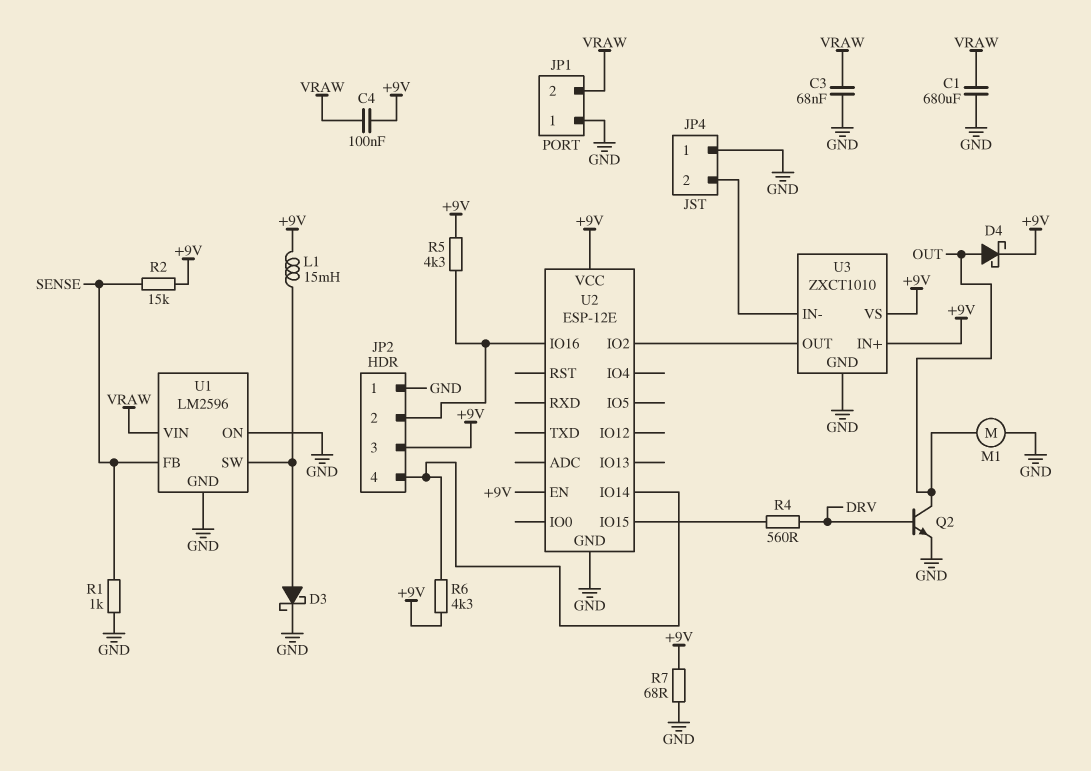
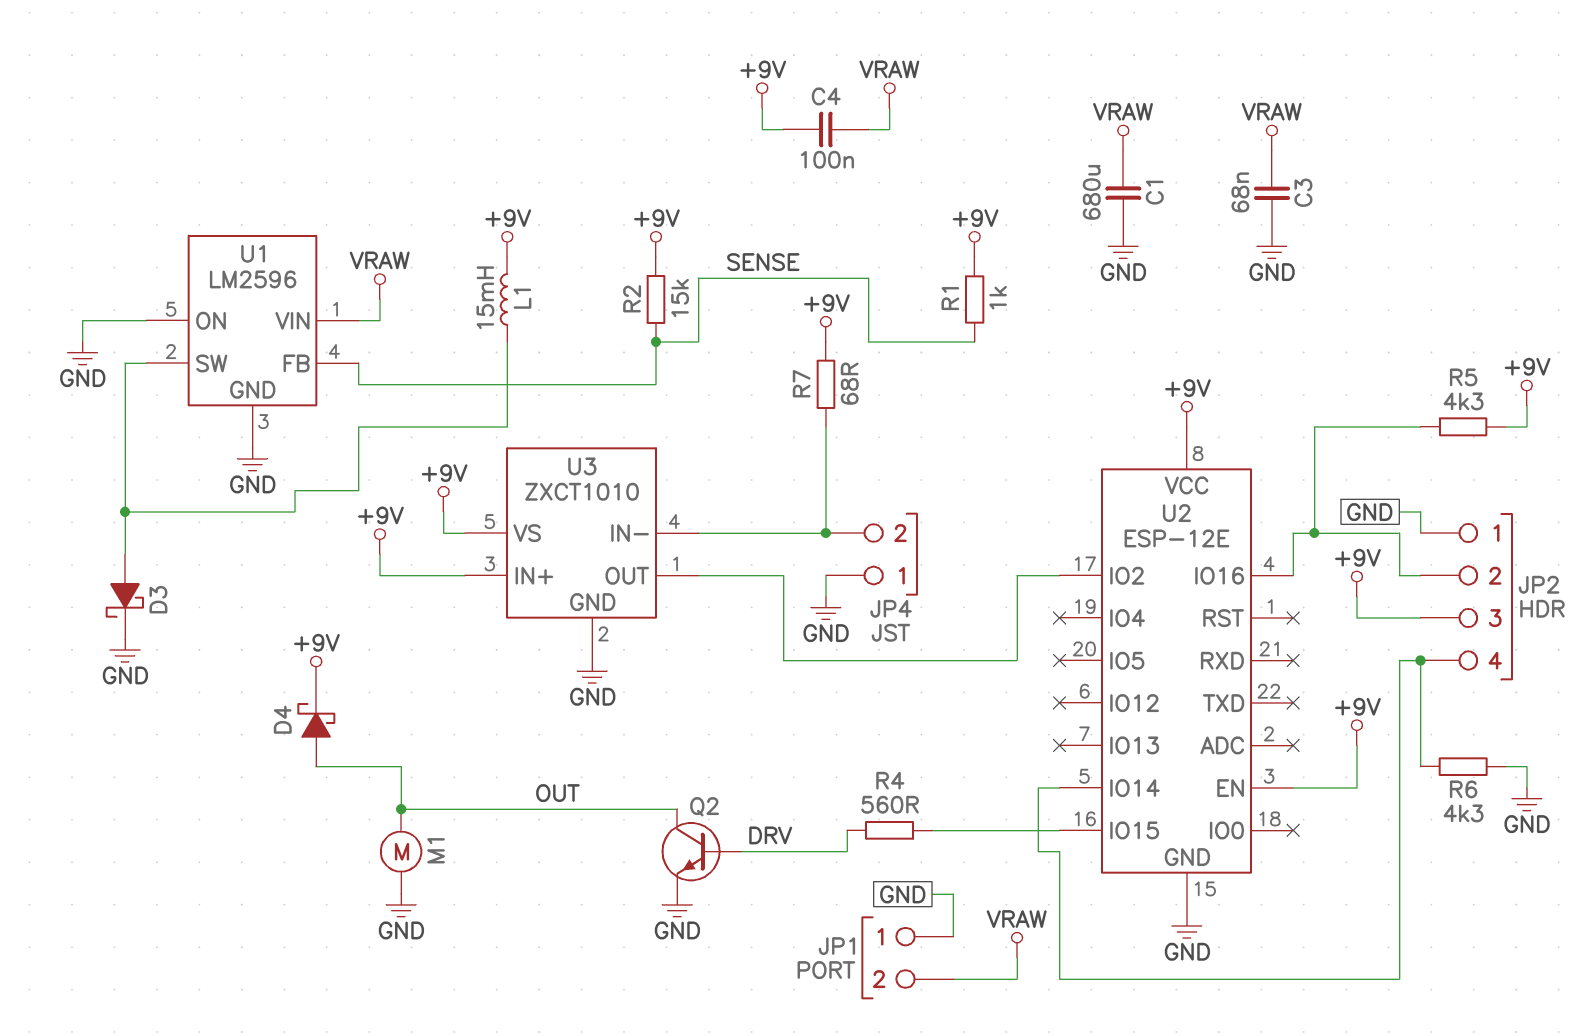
R1: 1k (GND, SENSE) -> 1k (+9V, SENSE)
R6: 4.3k (+9V, JP2/4) -> 4.3k (GND, JP2/4)
R7: 68 (+9V, GND) -> 68 (+9V, JP4/2)

